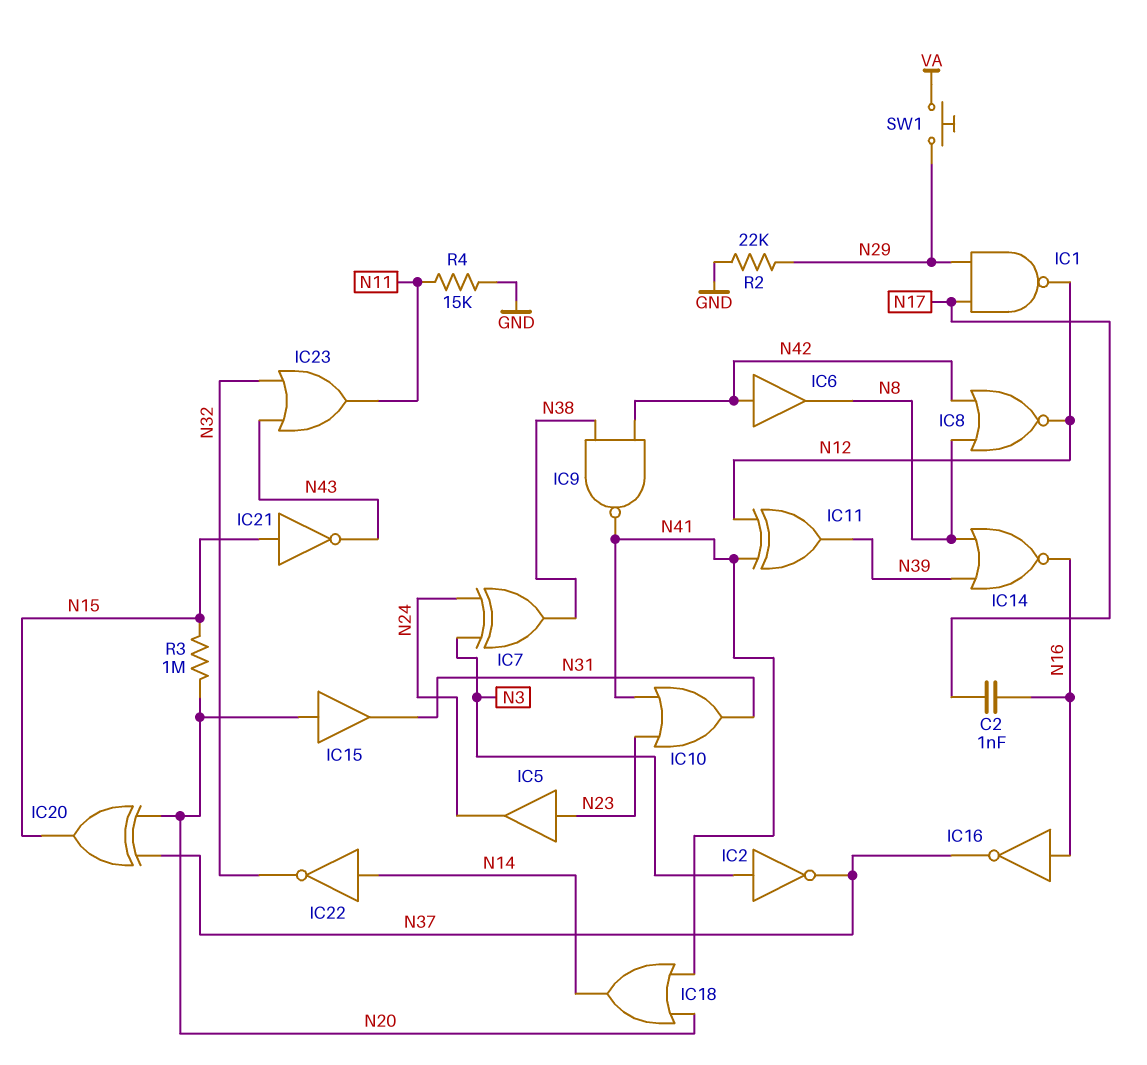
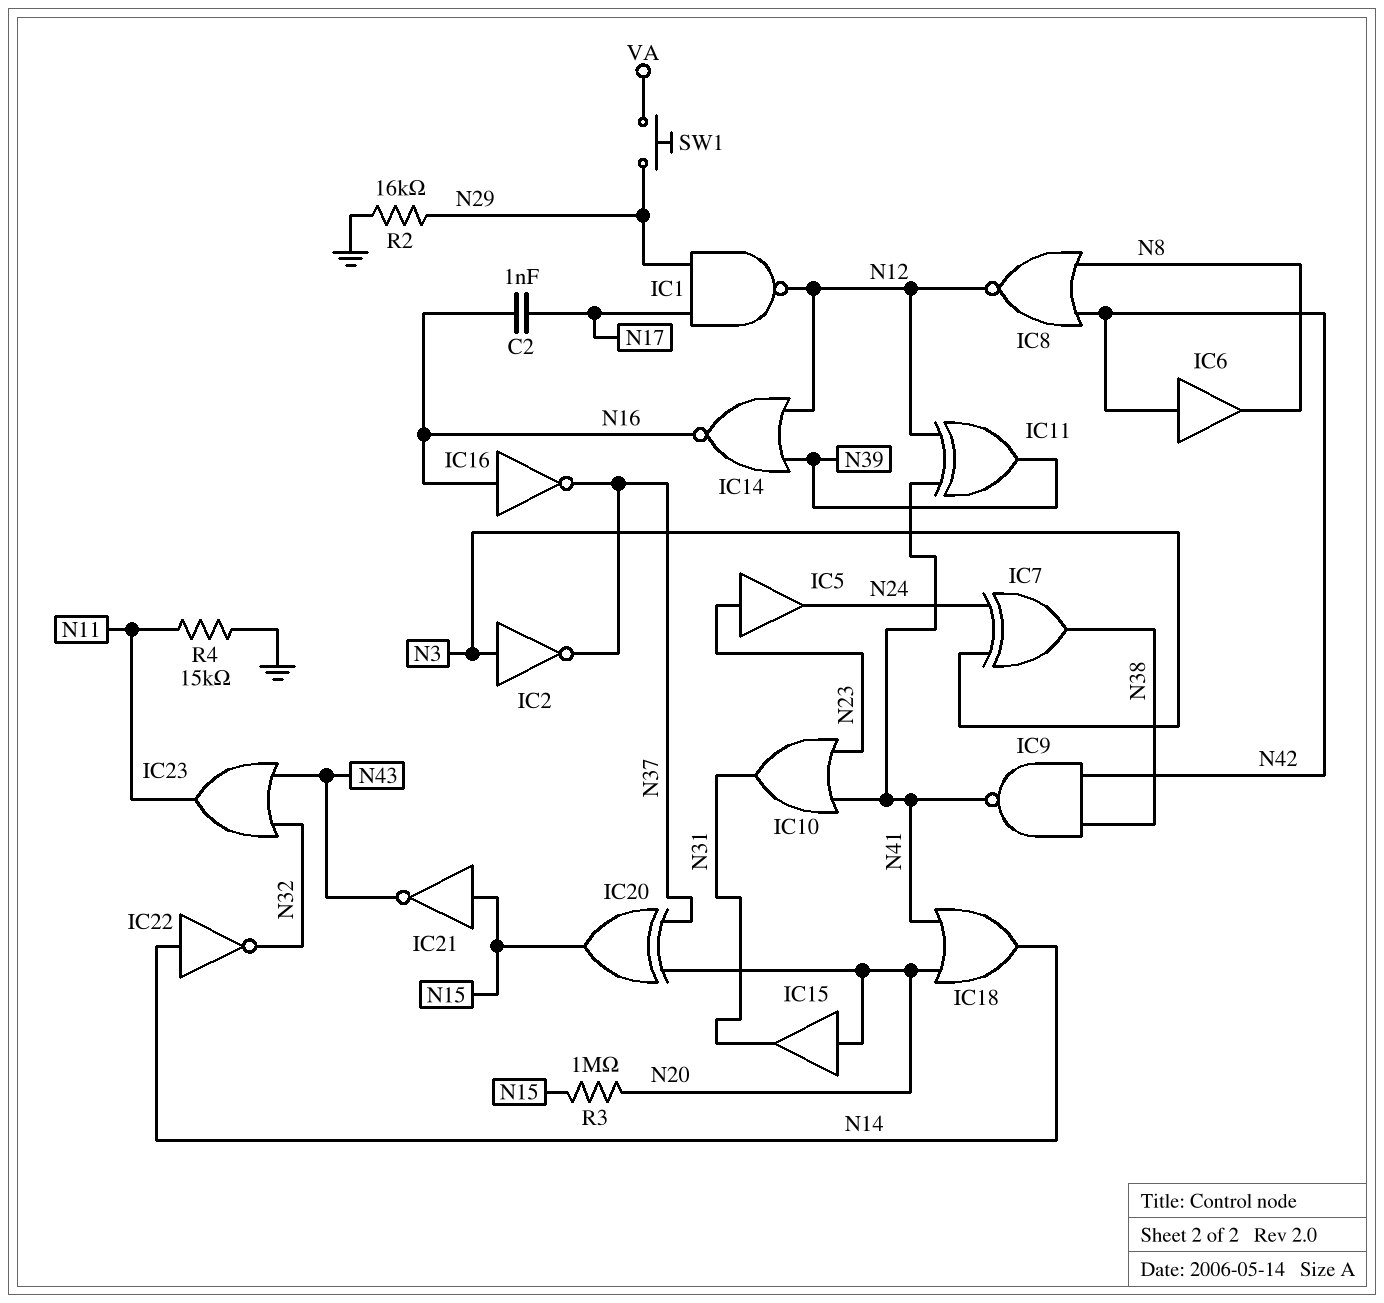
IC14: NOR (in N8, in N39, out N16) -> NOR (in N12, in N39, out N16)
R2: 22k (GND, N29) -> 16k (GND, N29)

